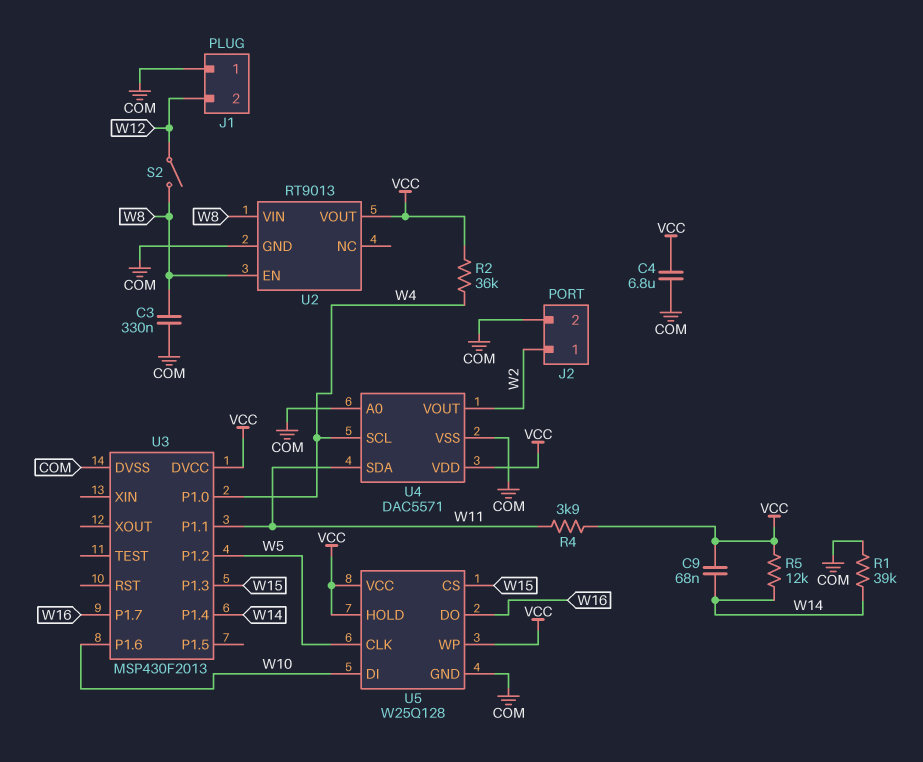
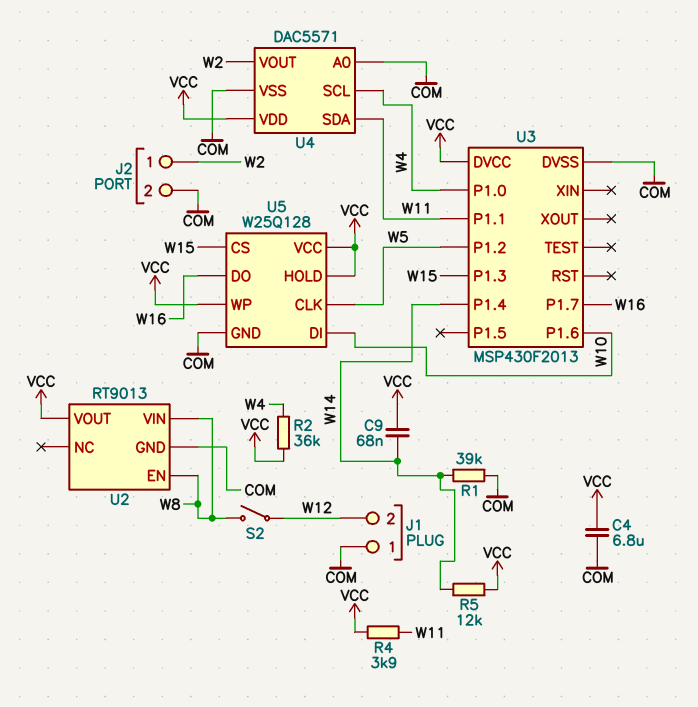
C3: 330nF (COM, W8) -> none

